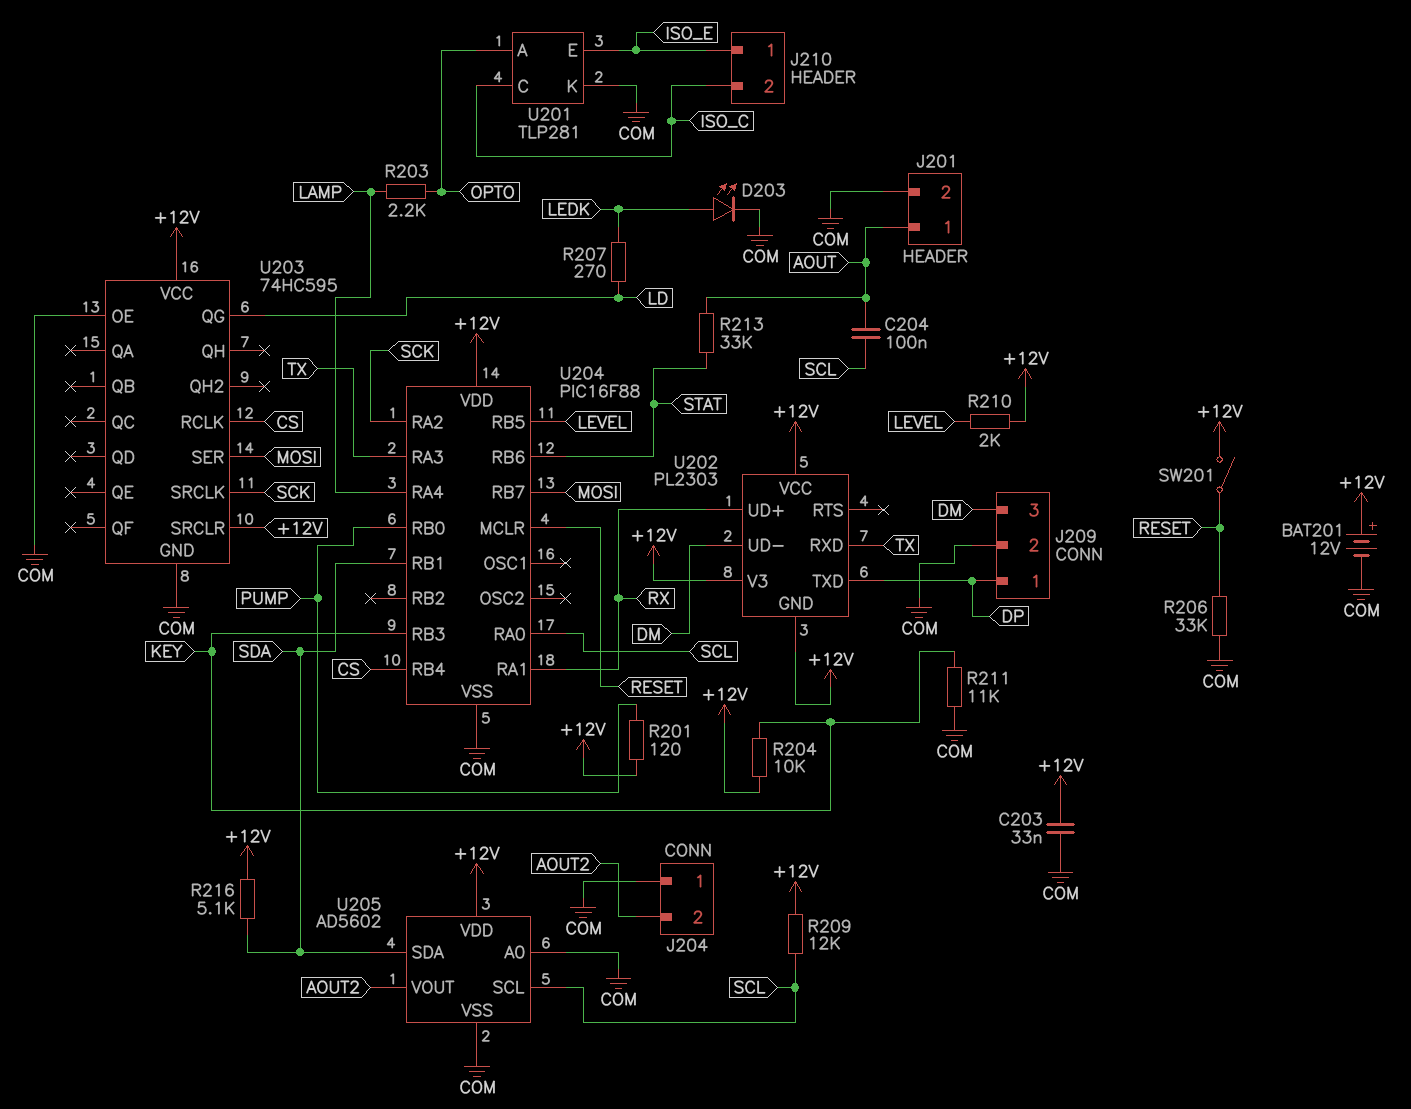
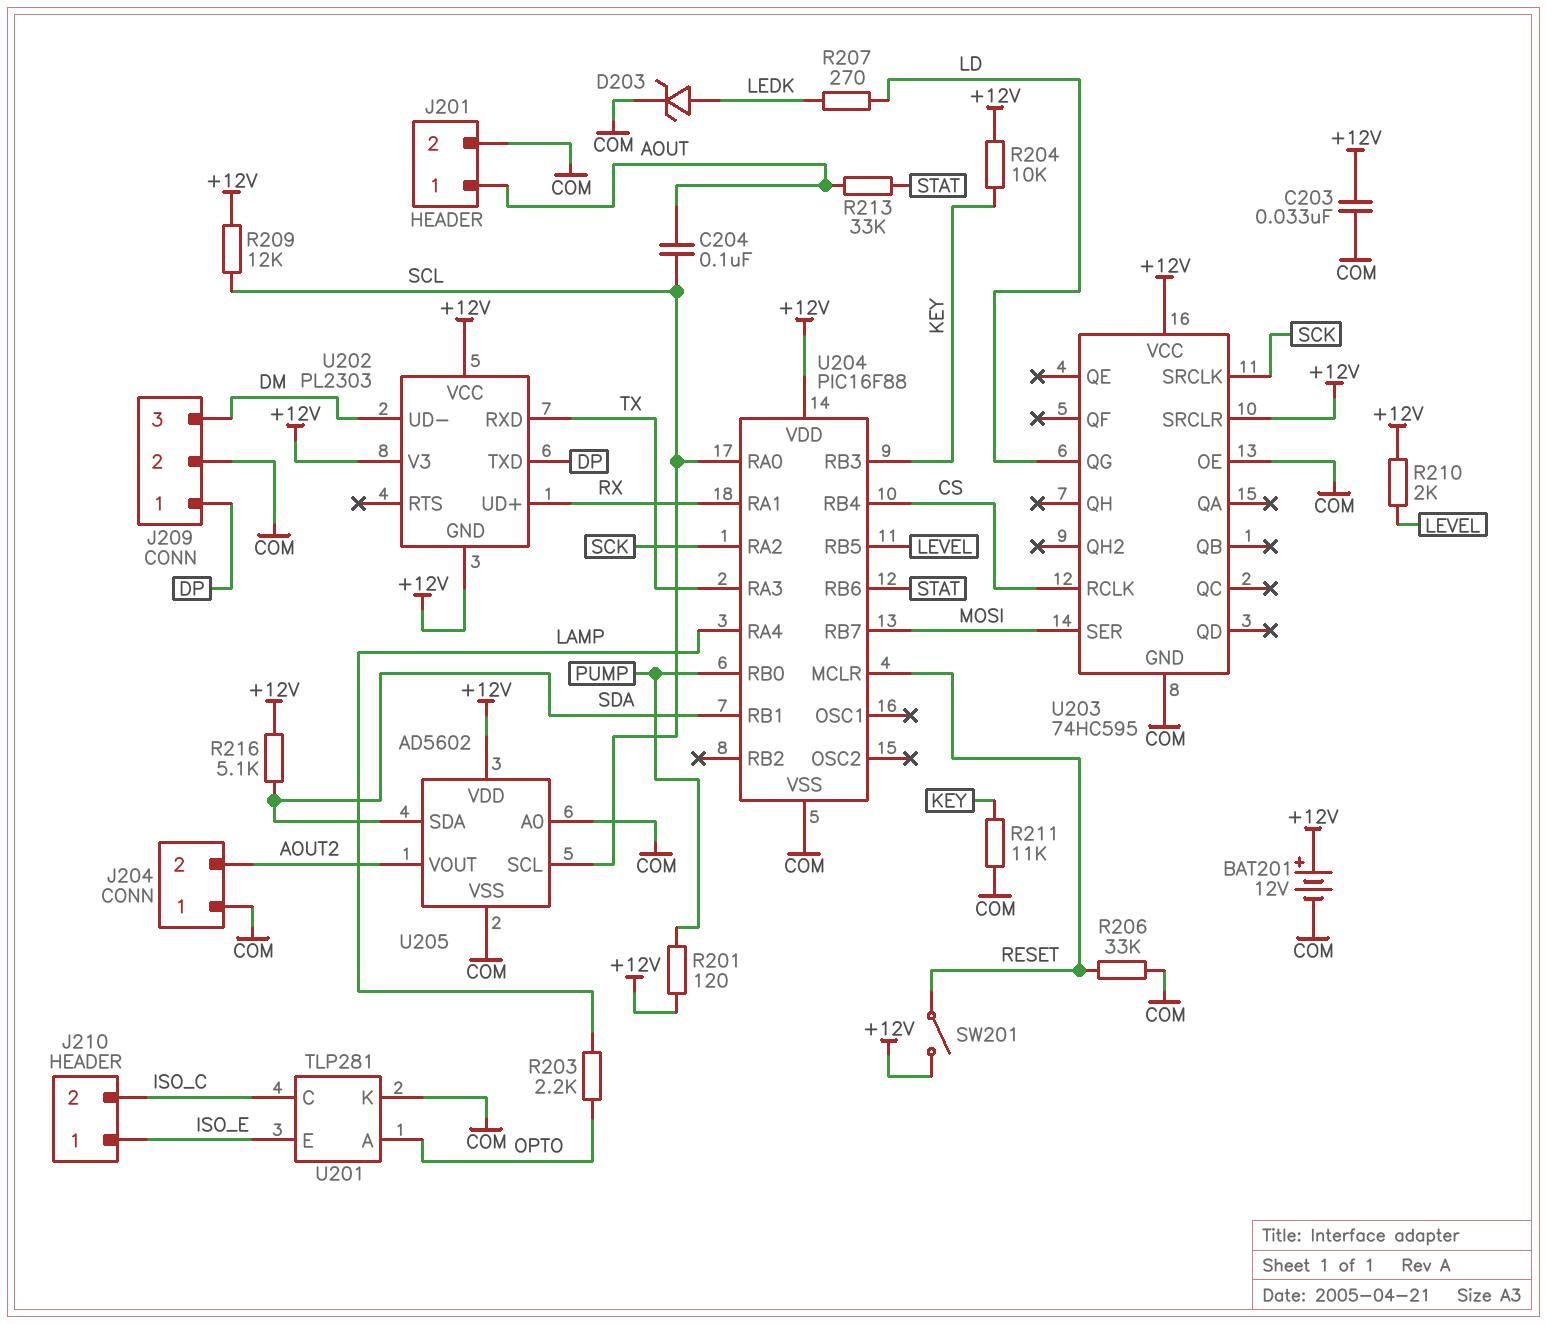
D203: LED (A LEDK, K COM) -> zener (A LEDK, K COM)

